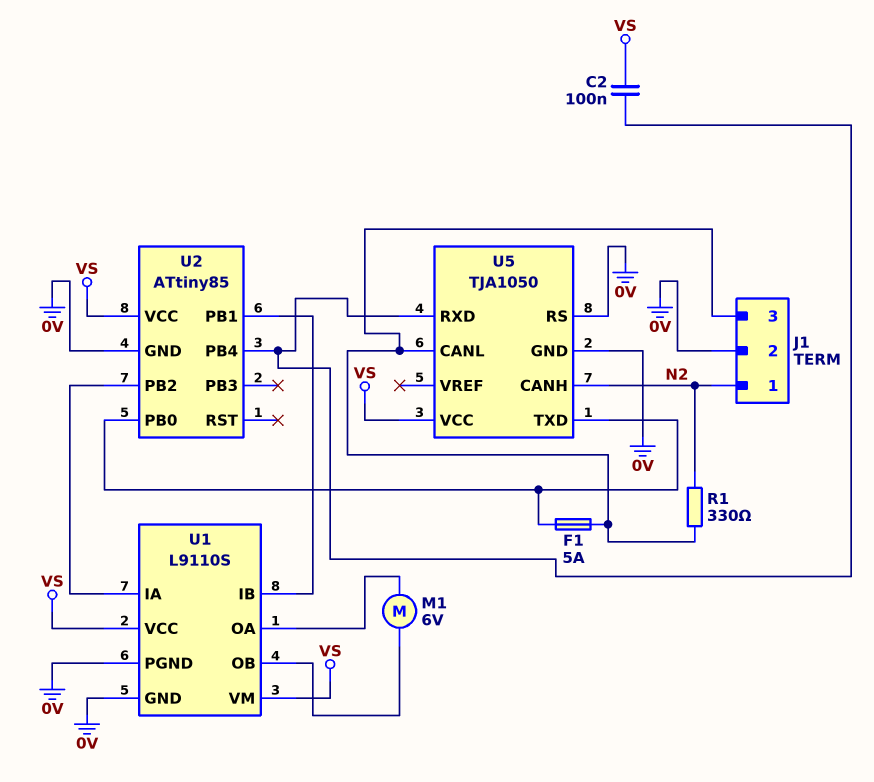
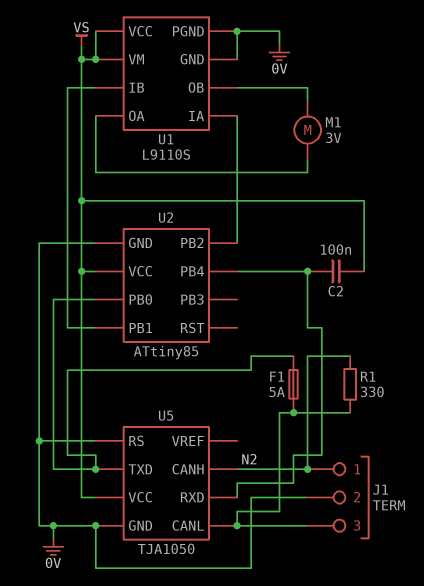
M1: motor 6V (U1/OA, U1/OB) -> motor 3V (U1/OA, U1/OB)

